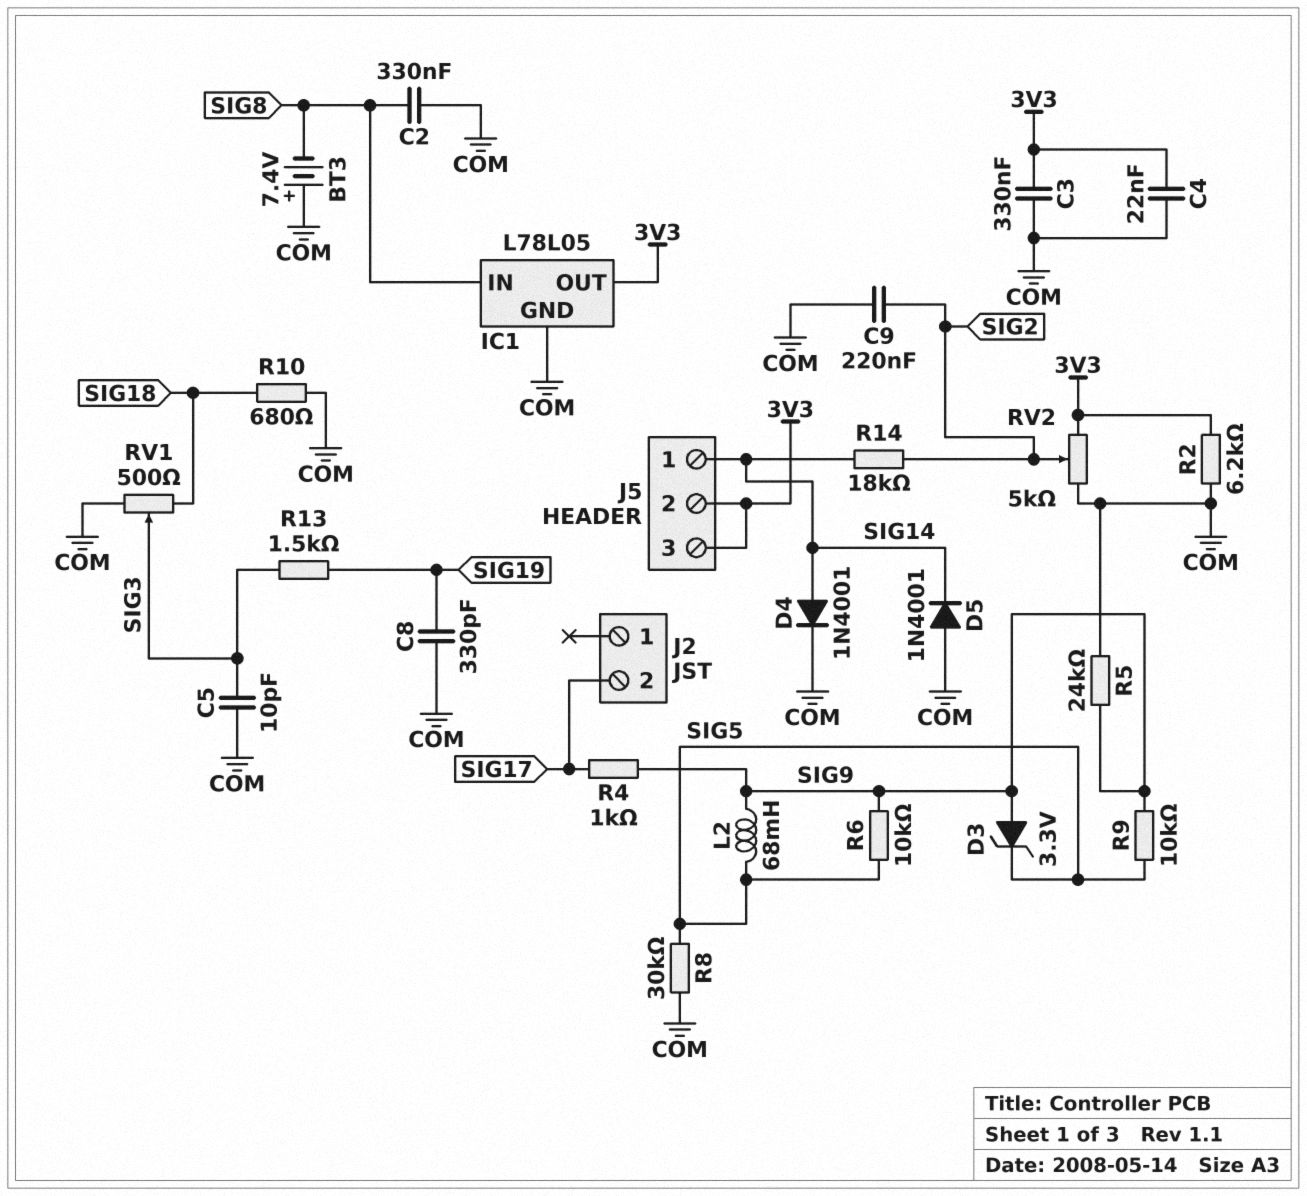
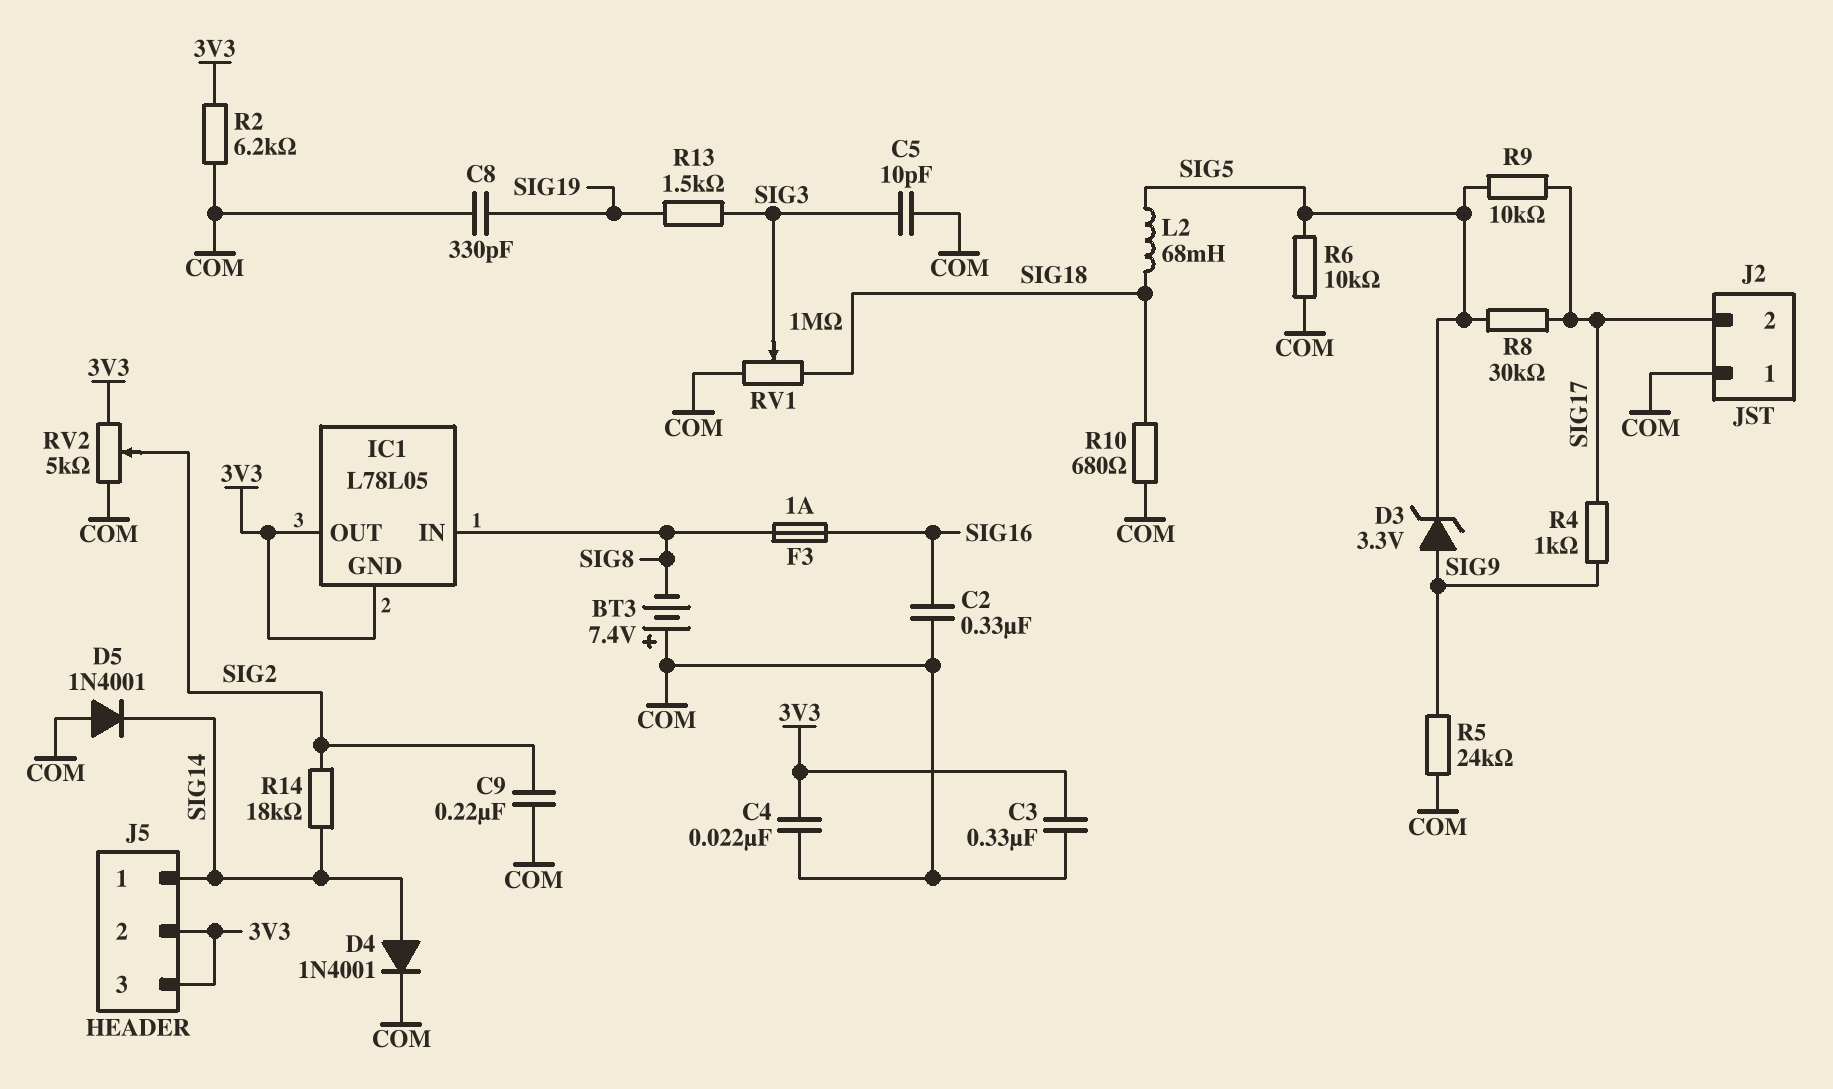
C2: 330nF (COM, SIG8) -> 330nF (COM, SIG16)
F3: none -> 1A (SIG8, SIG16)
IC1 pin GND: COM -> 3V3
J2 pin 1: none -> COM
L2: 68mH (SIG5, SIG9) -> 68mH (SIG5, SIG18)
R6: 10k (SIG5, SIG9) -> 10k (COM, SIG5)
R8: 30k (COM, SIG5) -> 30k (SIG5, SIG17)
R9: 10k (SIG5, SIG9) -> 10k (SIG5, SIG17)
RV1: 500 (COM, SIG18, wiper SIG3) -> 1M (COM, SIG18, wiper SIG3)

